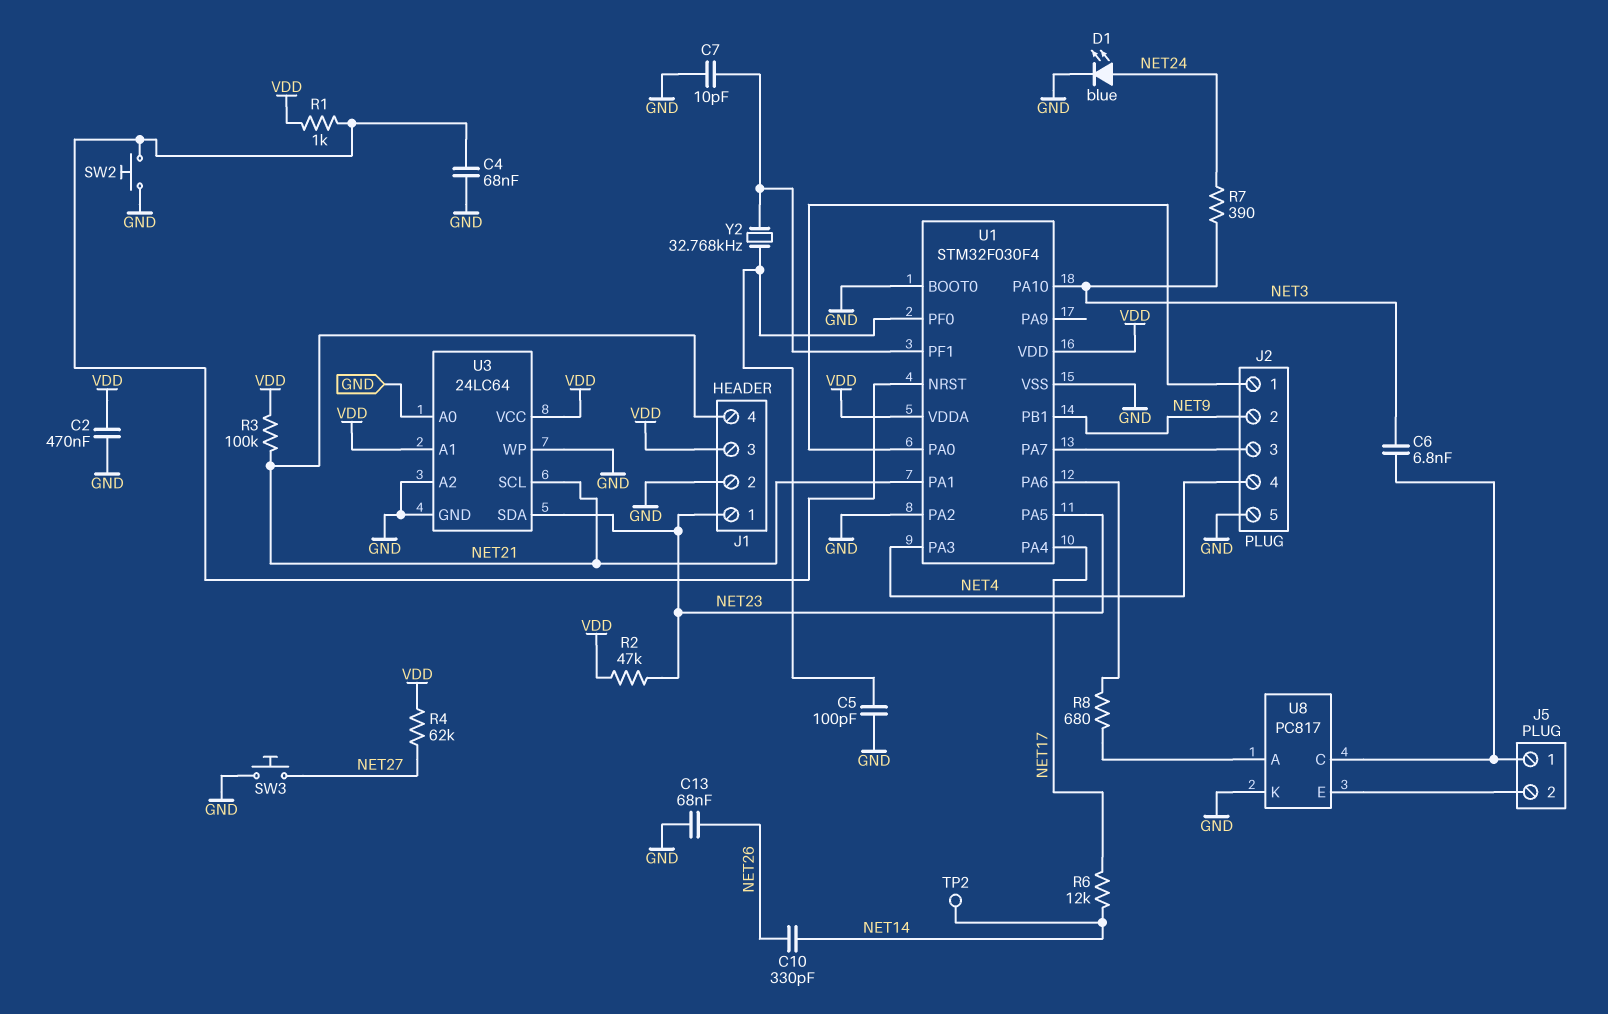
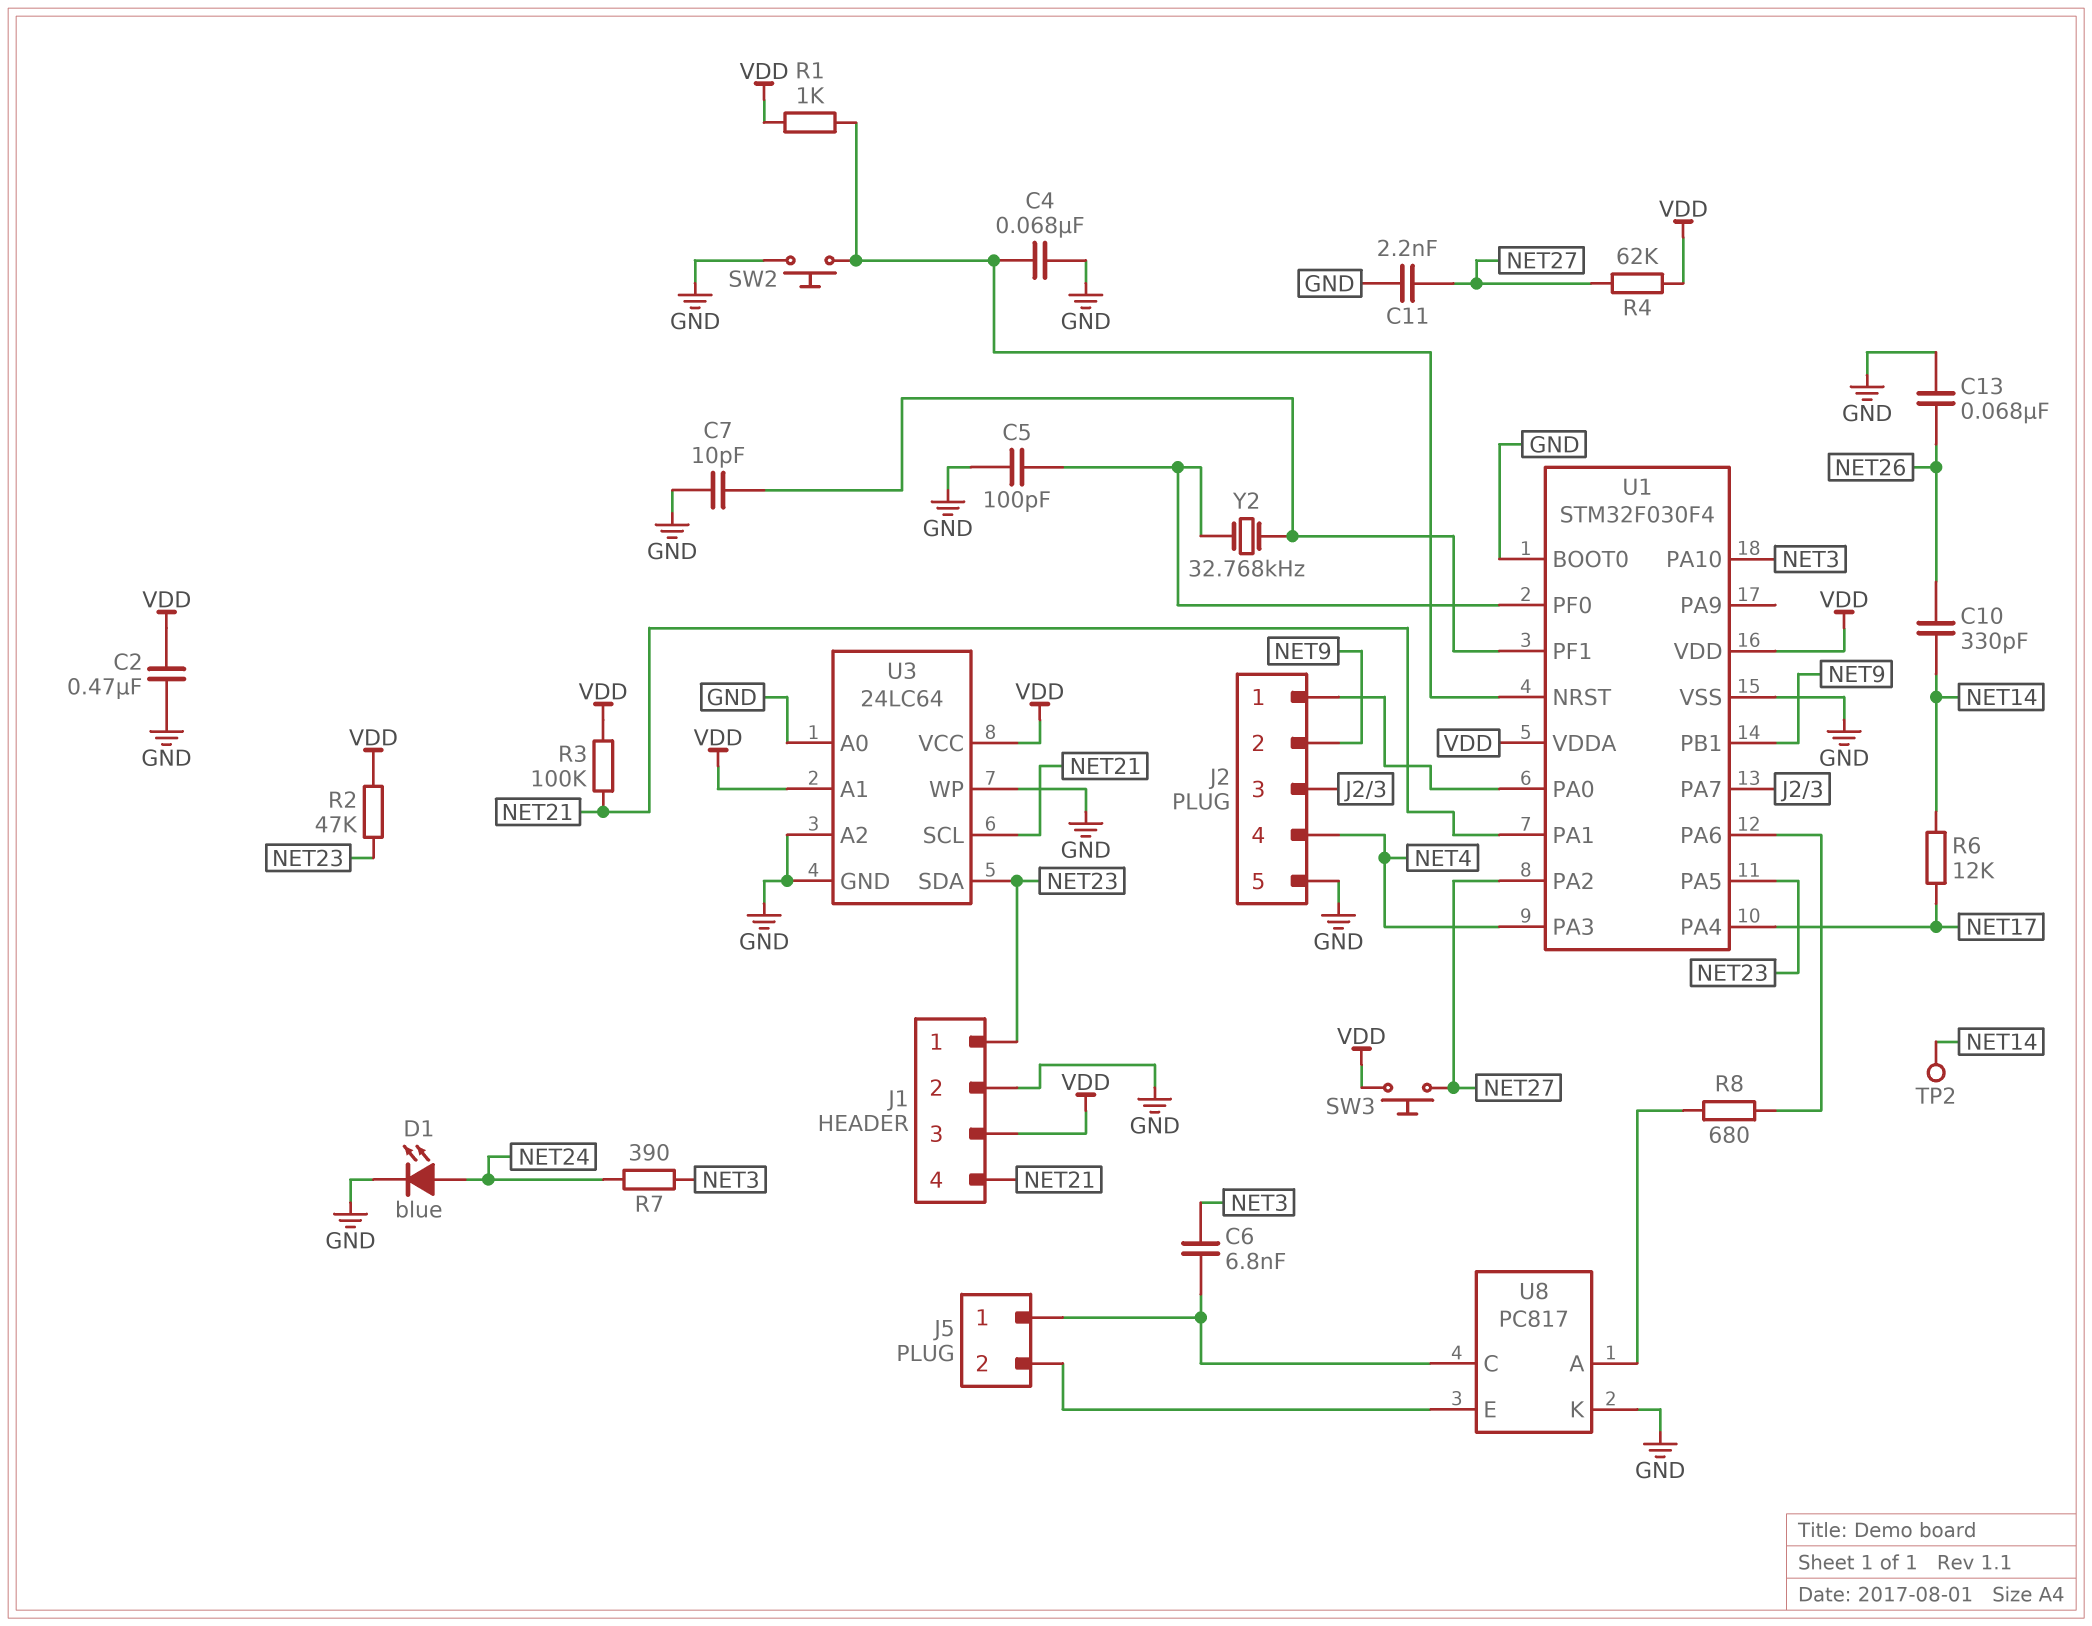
C11: none -> 2.2nF (GND, NET27)
SW3: button (GND, NET27) -> button (NET27, VDD)
U1 pin PA2: GND -> NET27

